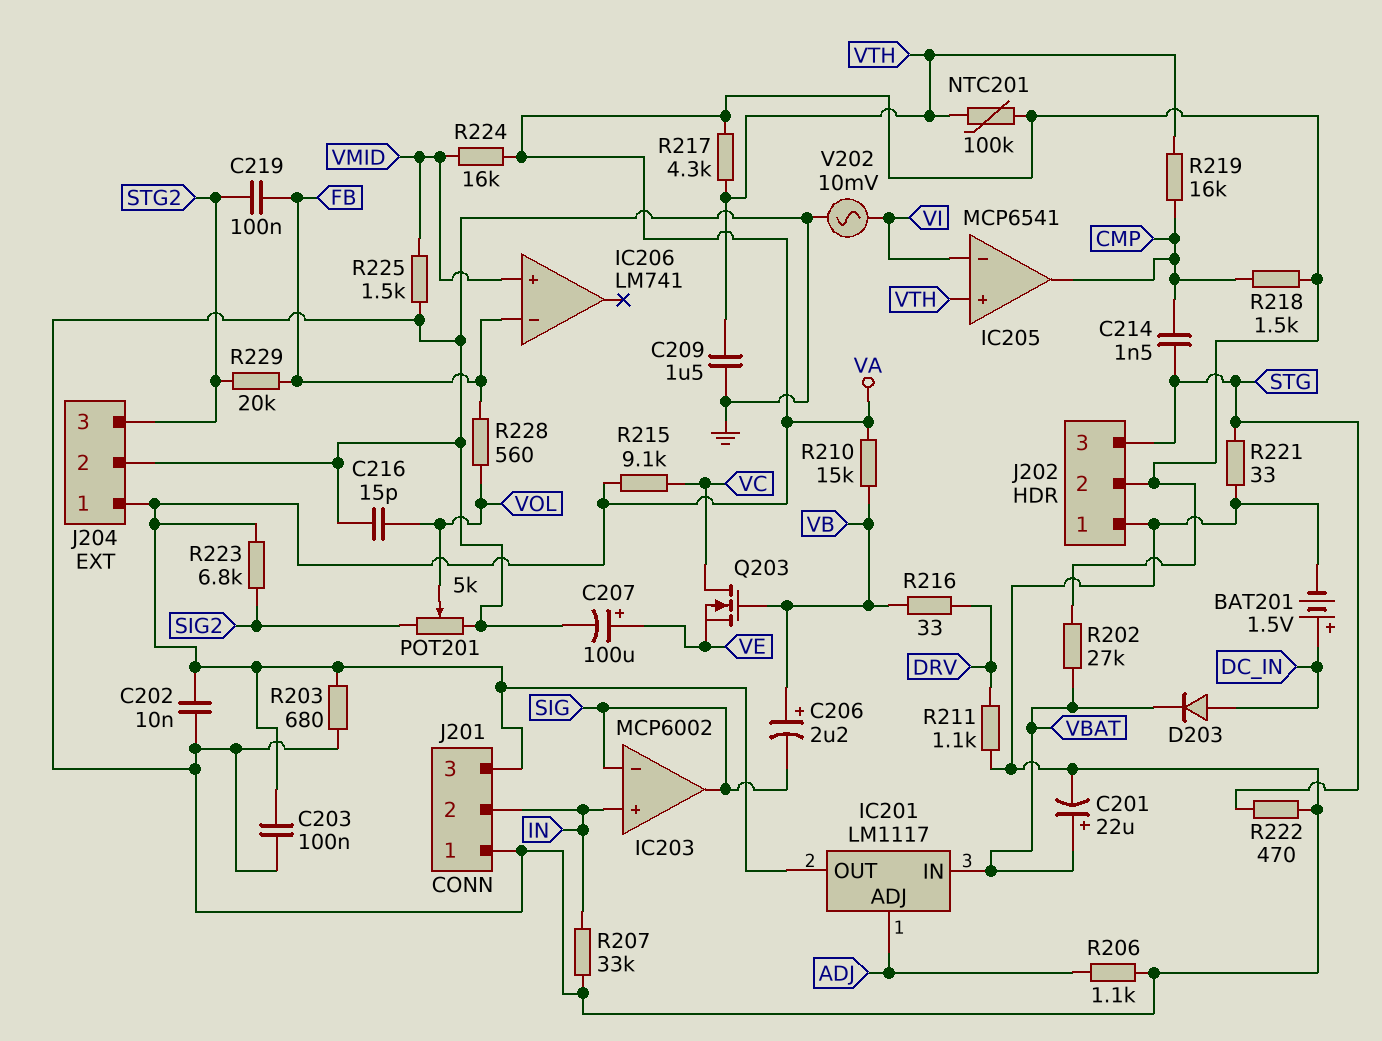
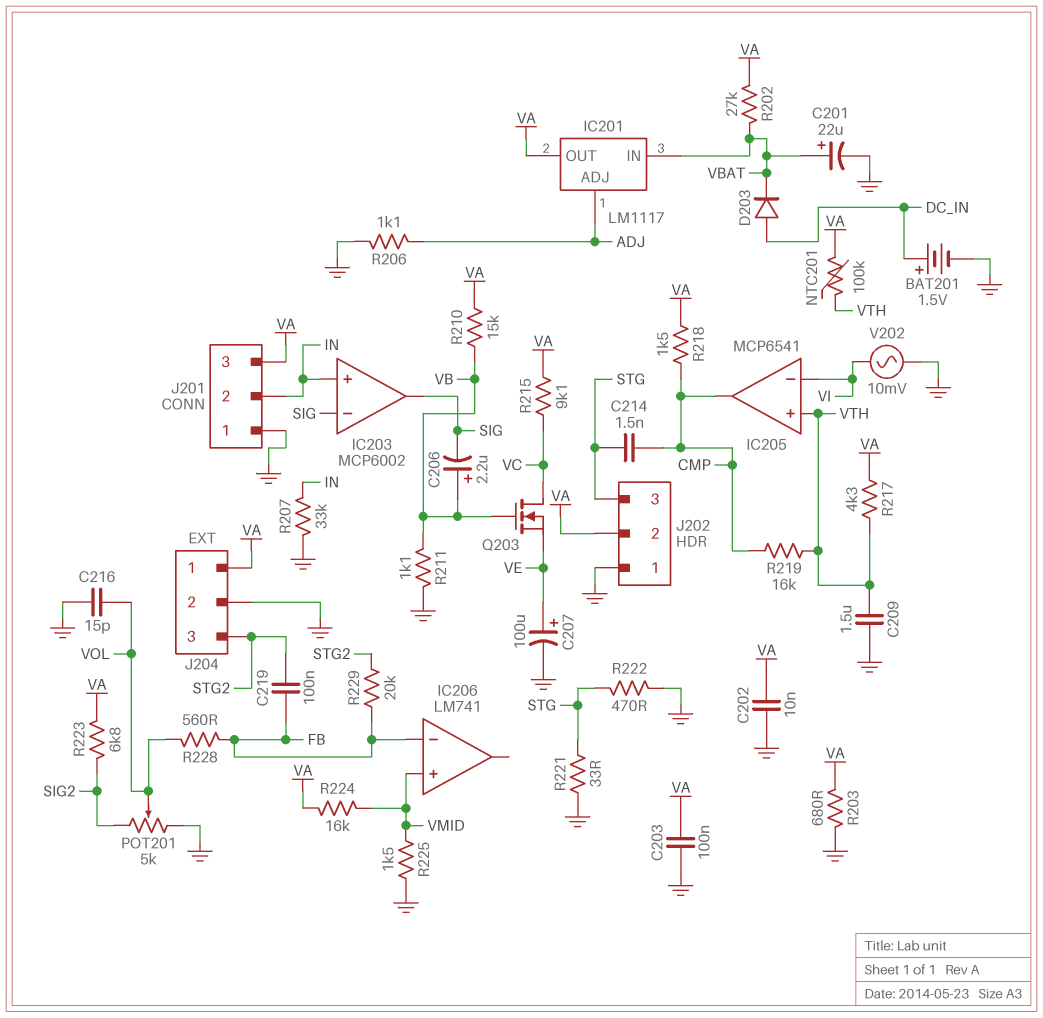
R211: 1.1k (DRV, GND) -> 1.1k (GND, VB)
R216: 33 (DRV, VB) -> none

